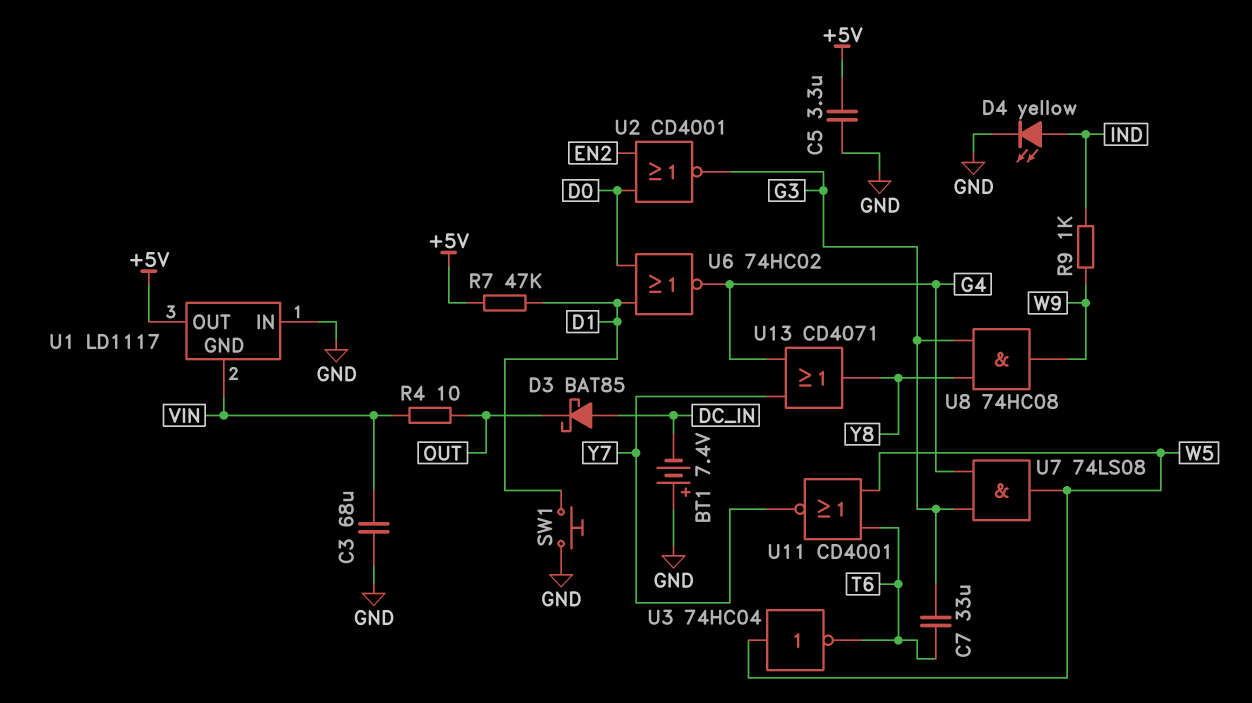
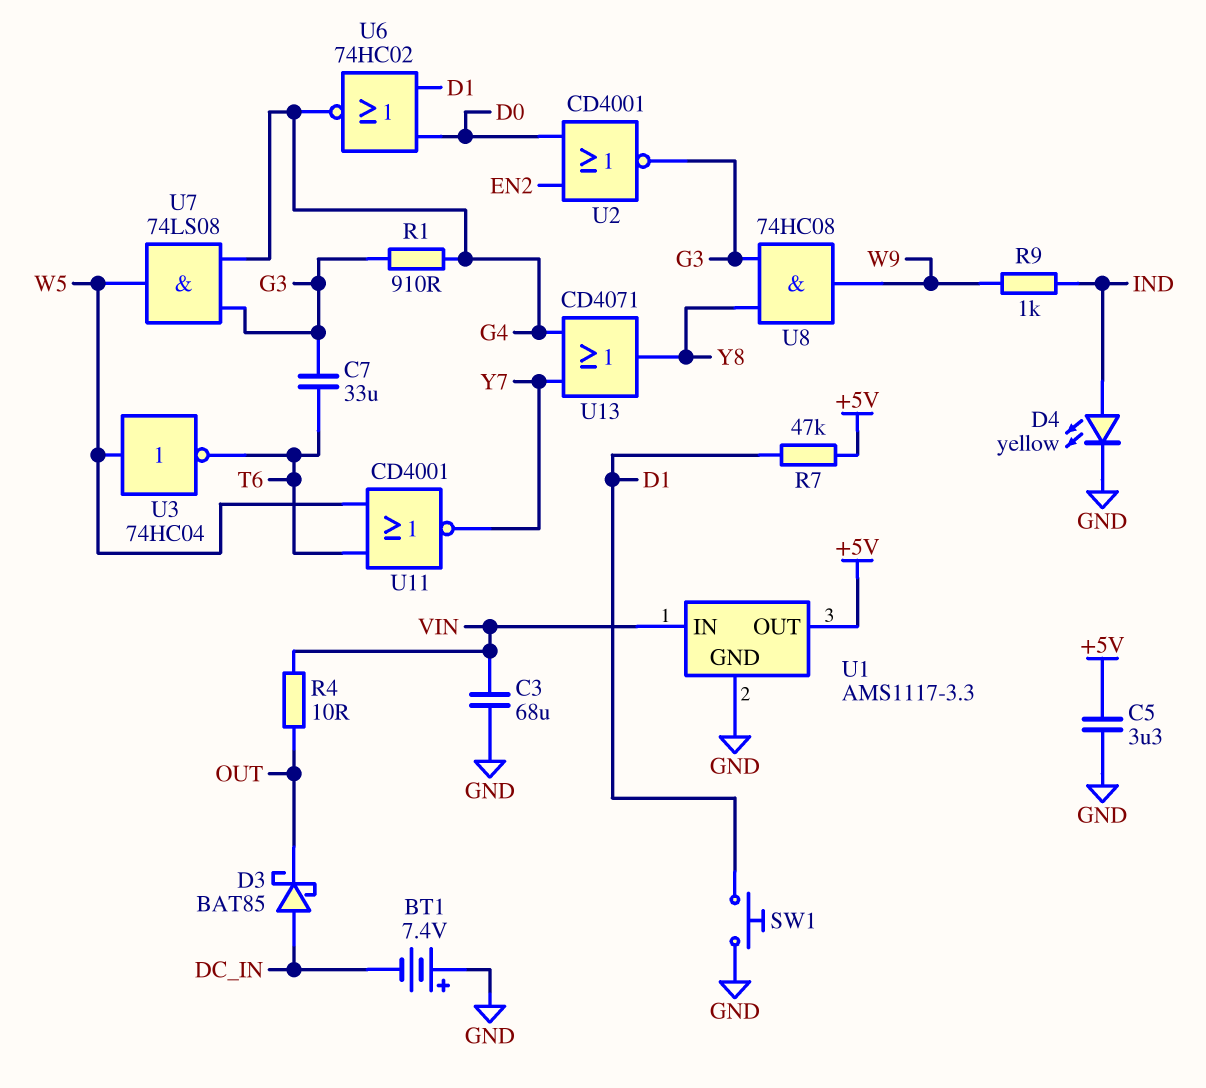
R1: none -> 910 (G3, G4)
U1: LD1117 -> AMS1117-3.3
U1 pin GND: VIN -> GND
U1 pin IN: GND -> VIN

